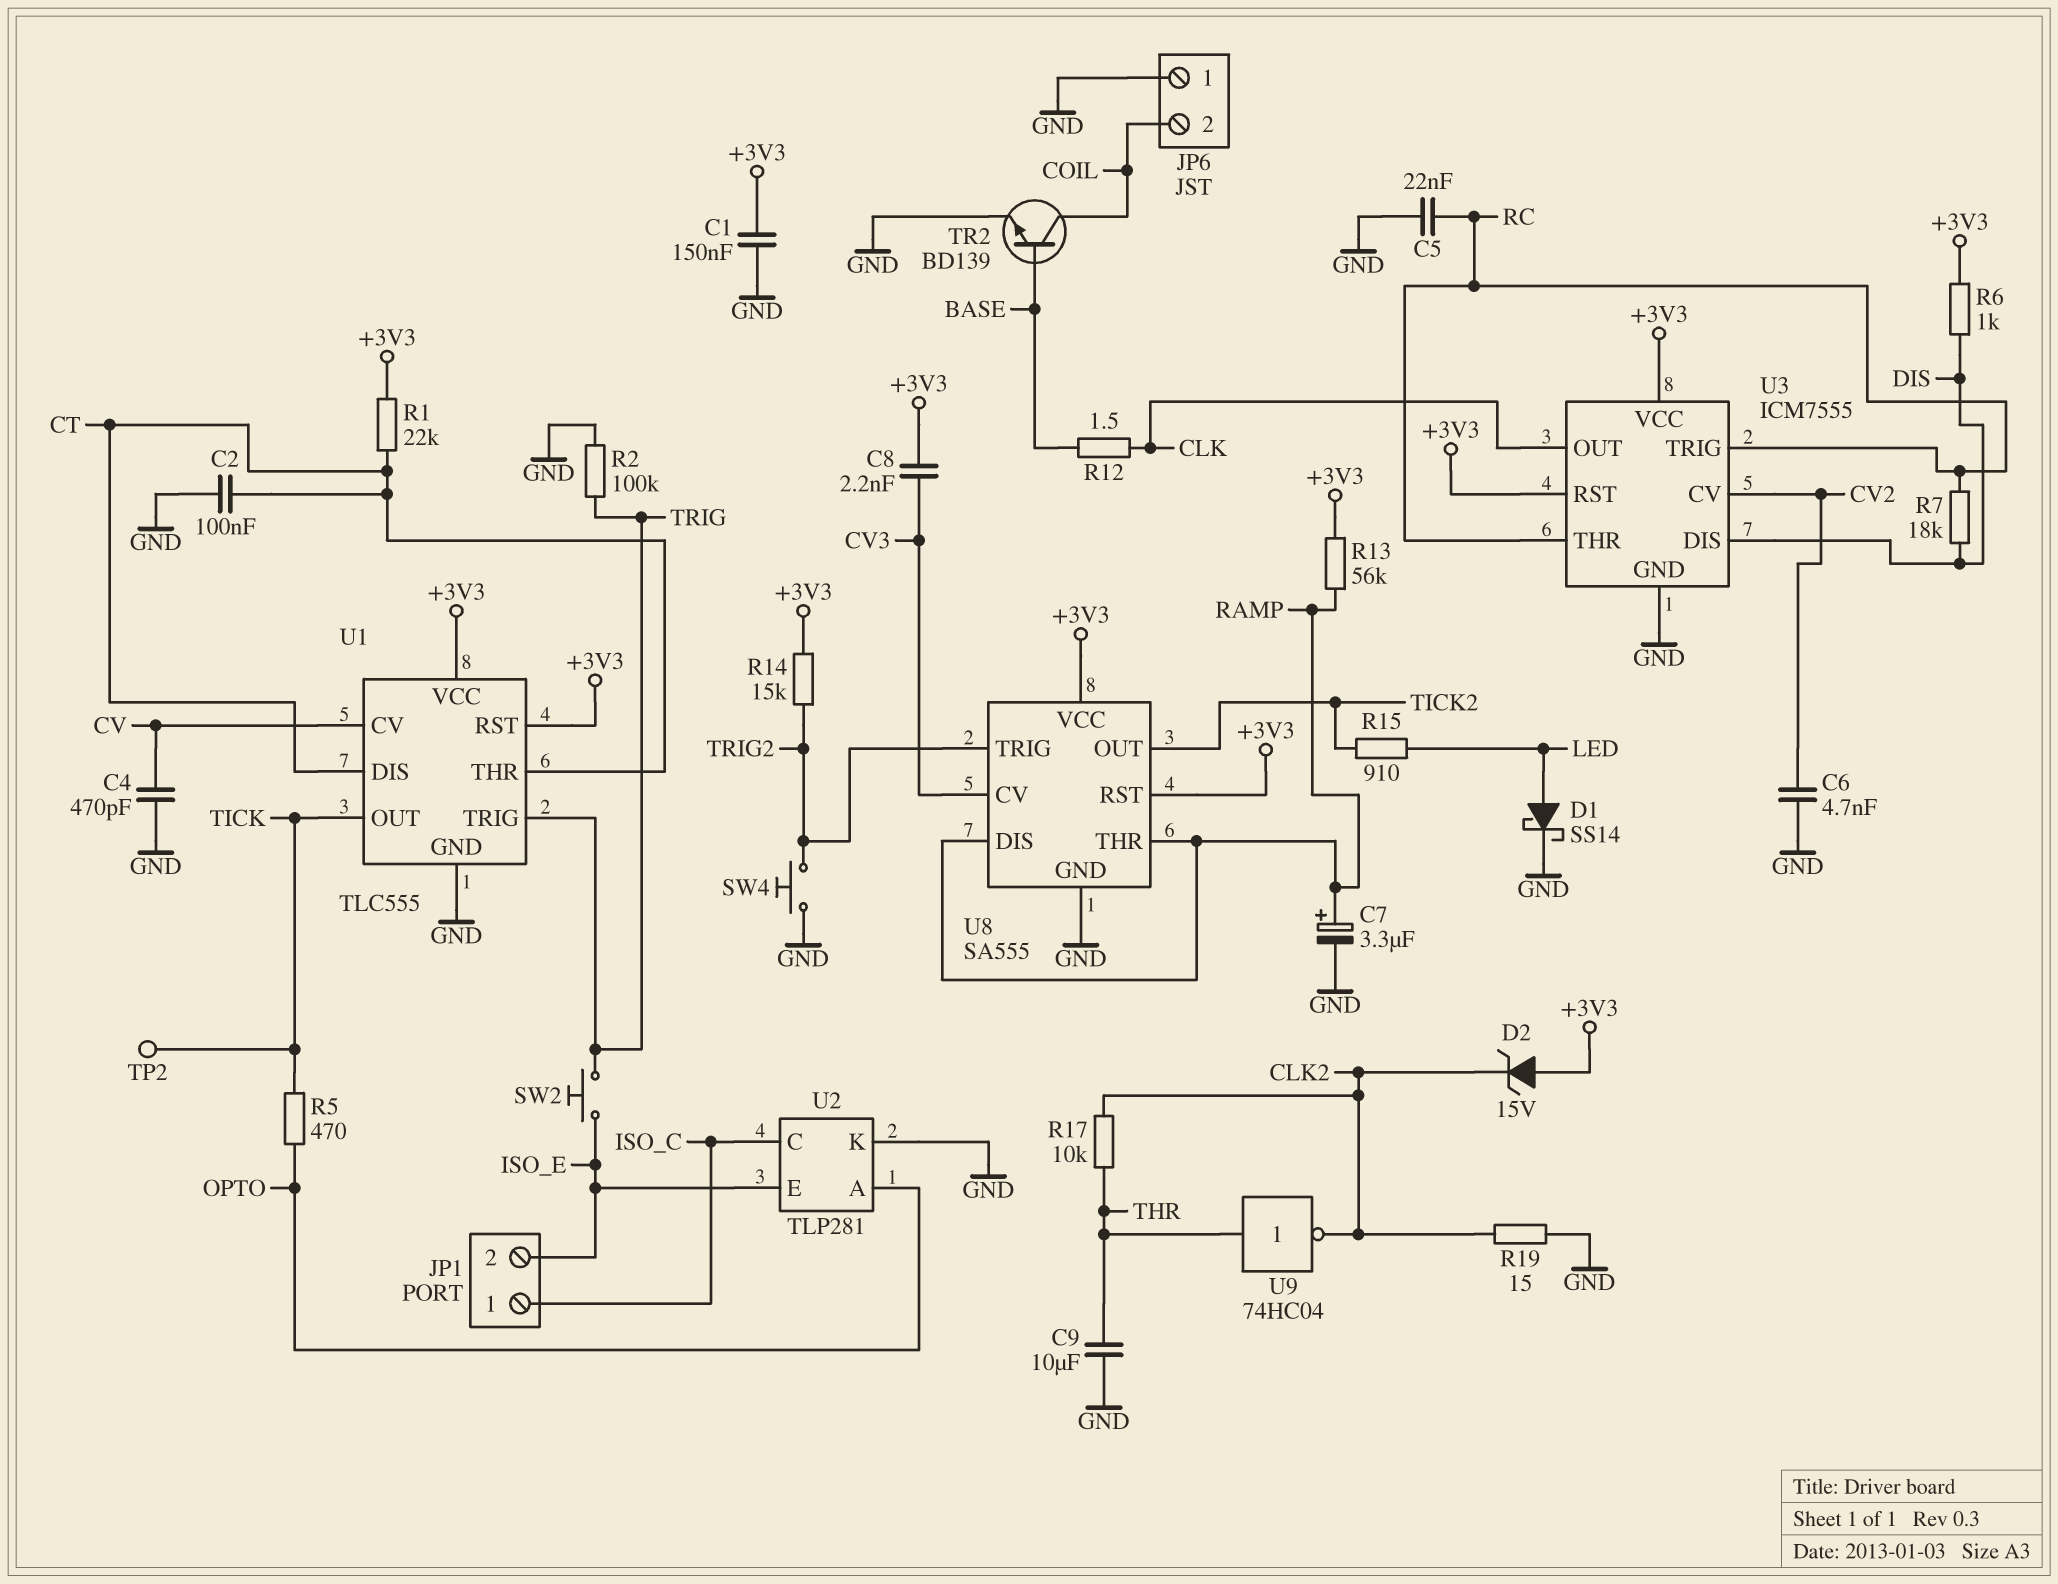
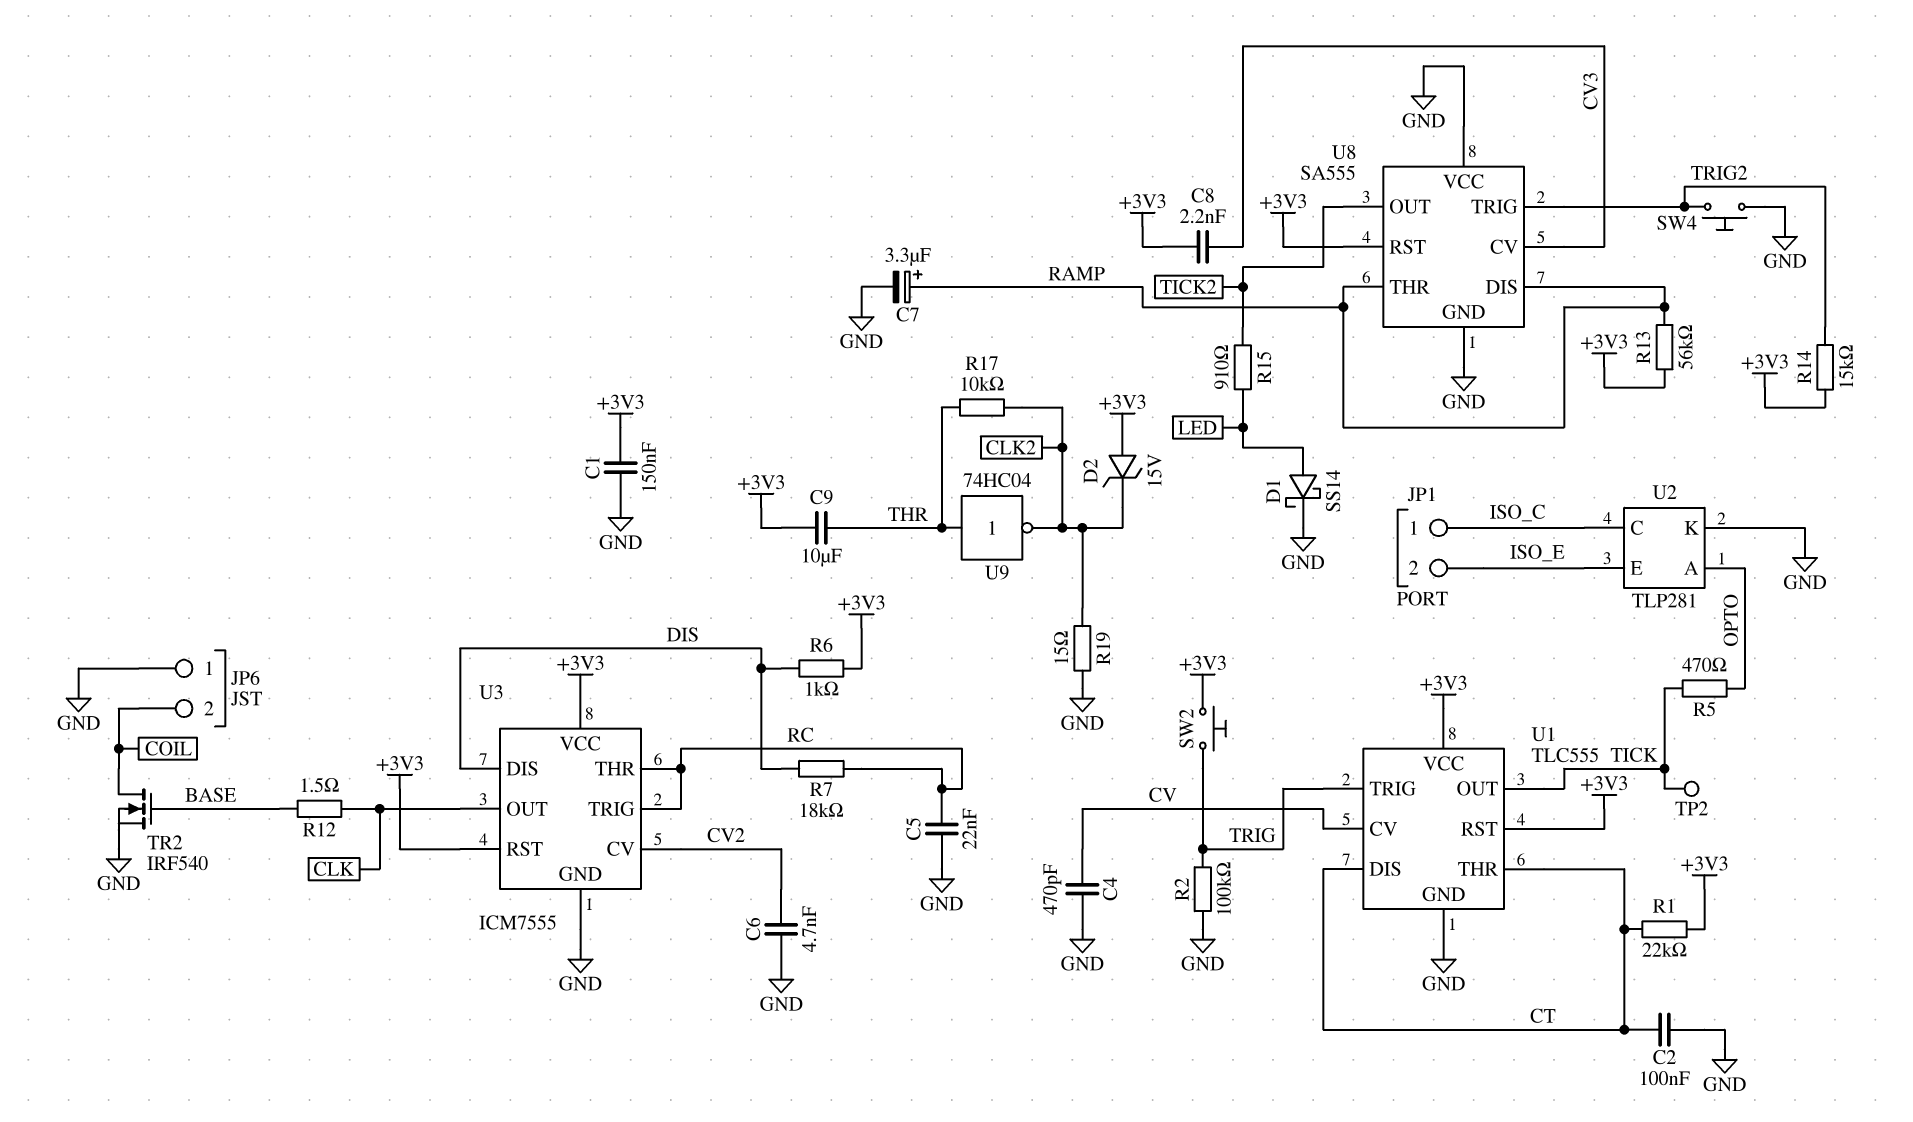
C9: 10uF (GND, THR) -> 10uF (+3V3, THR)
SW2: button (ISO_E, TRIG) -> button (+3V3, TRIG)
TR2: NPN BD139 (B BASE, C COIL, E GND) -> NMOS IRF540 (G BASE, D COIL, S GND)
U8 pin VCC: +3V3 -> GND

